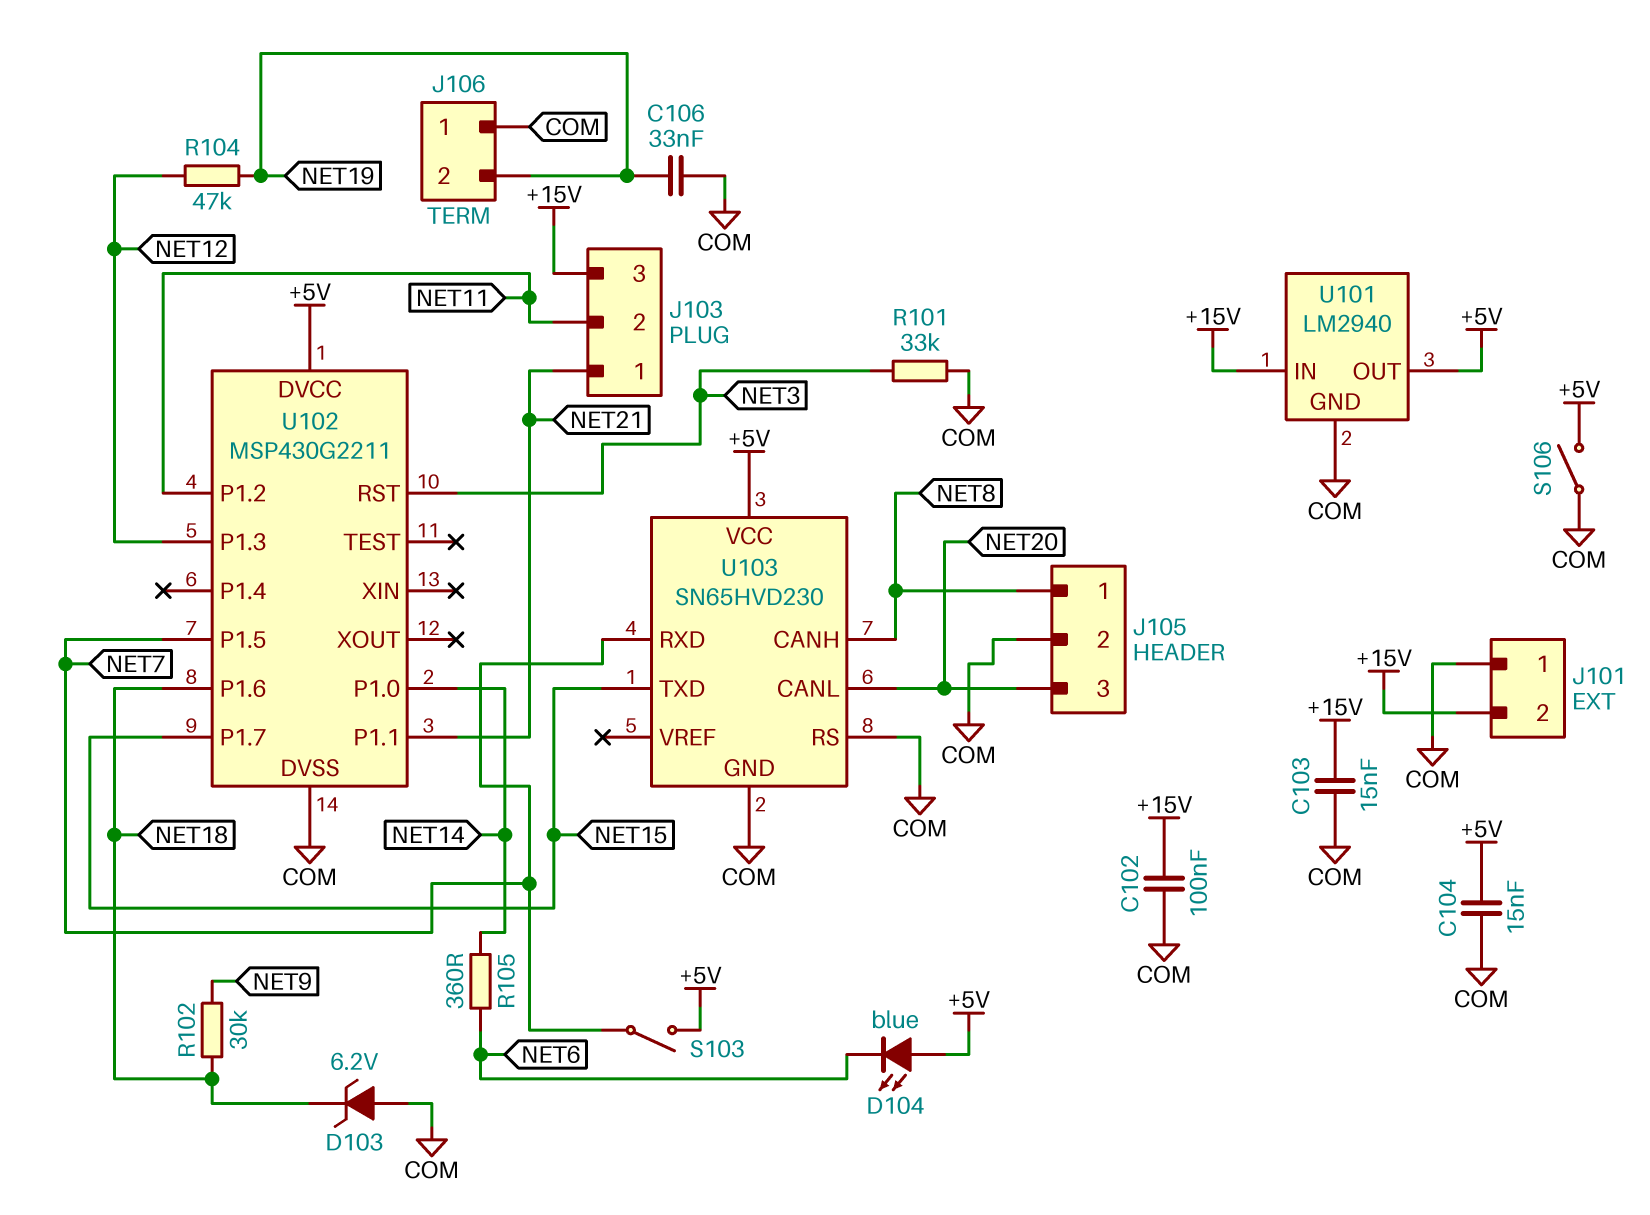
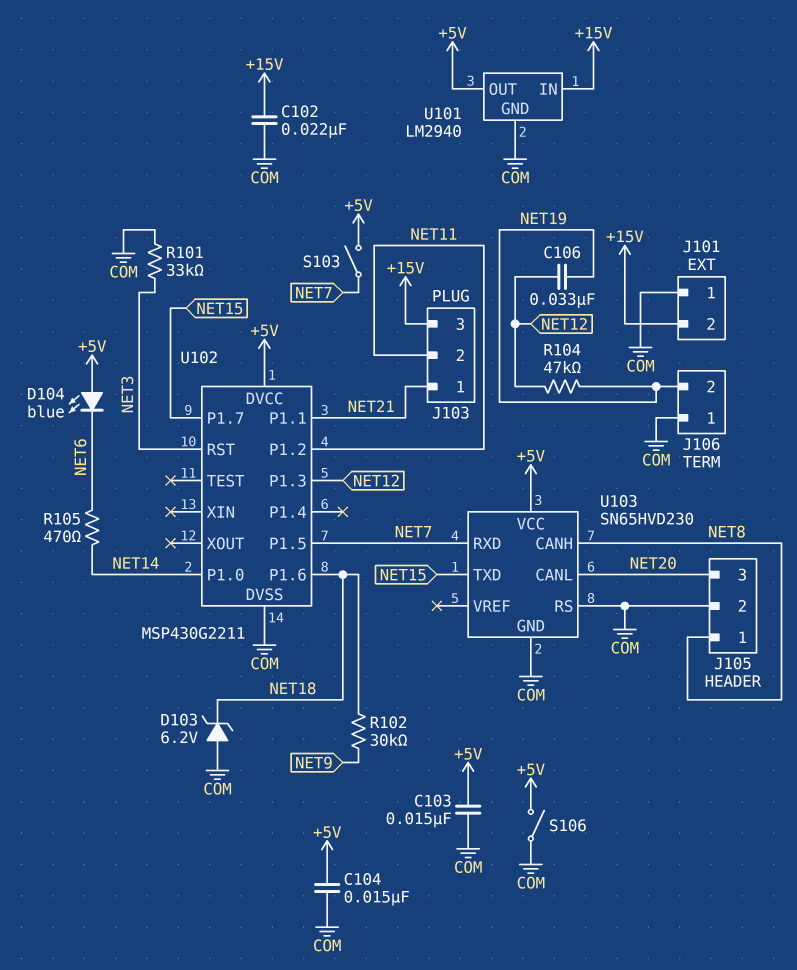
C102: 100nF (+15V, COM) -> 22nF (+15V, COM)
C103: 15nF (+15V, COM) -> 15nF (+5V, COM)
C106: 33nF (COM, NET19) -> 33nF (NET12, NET19)
R105: 360 (NET6, NET14) -> 470 (NET6, NET14)

